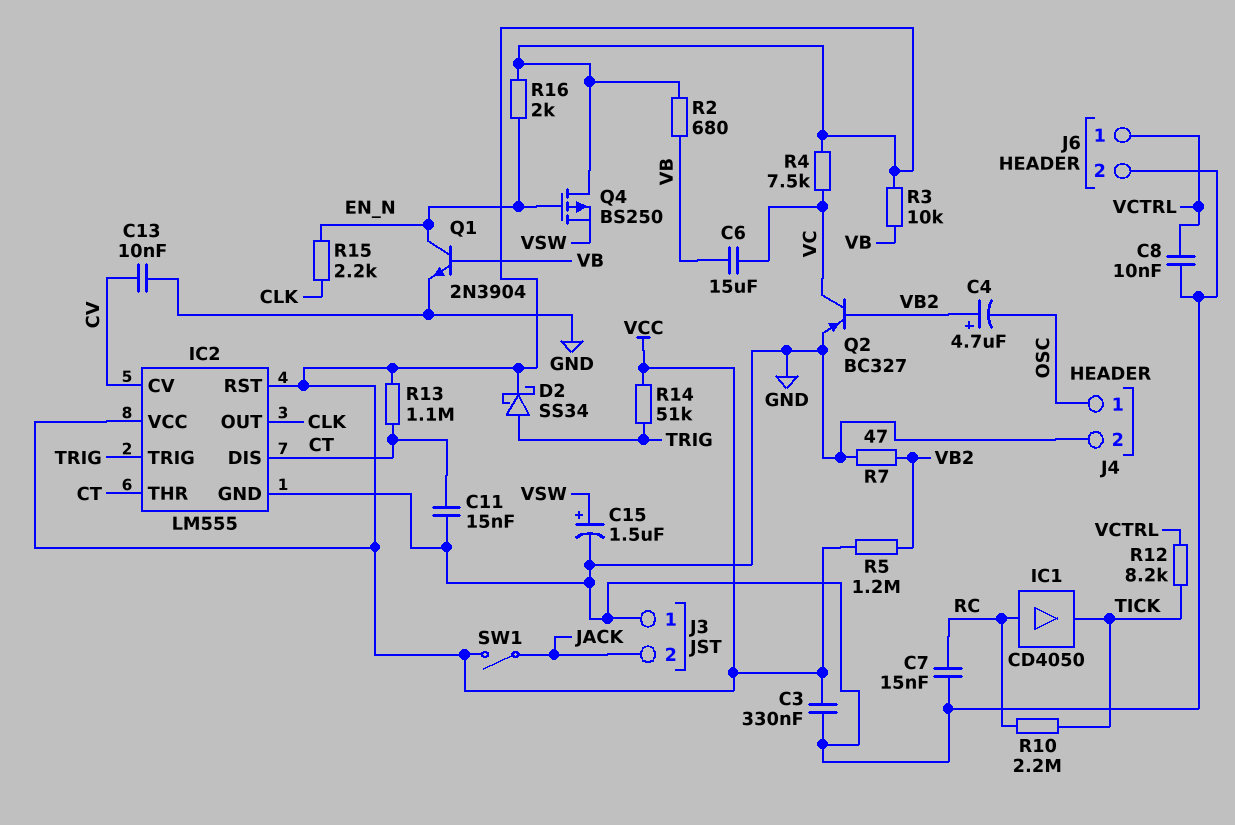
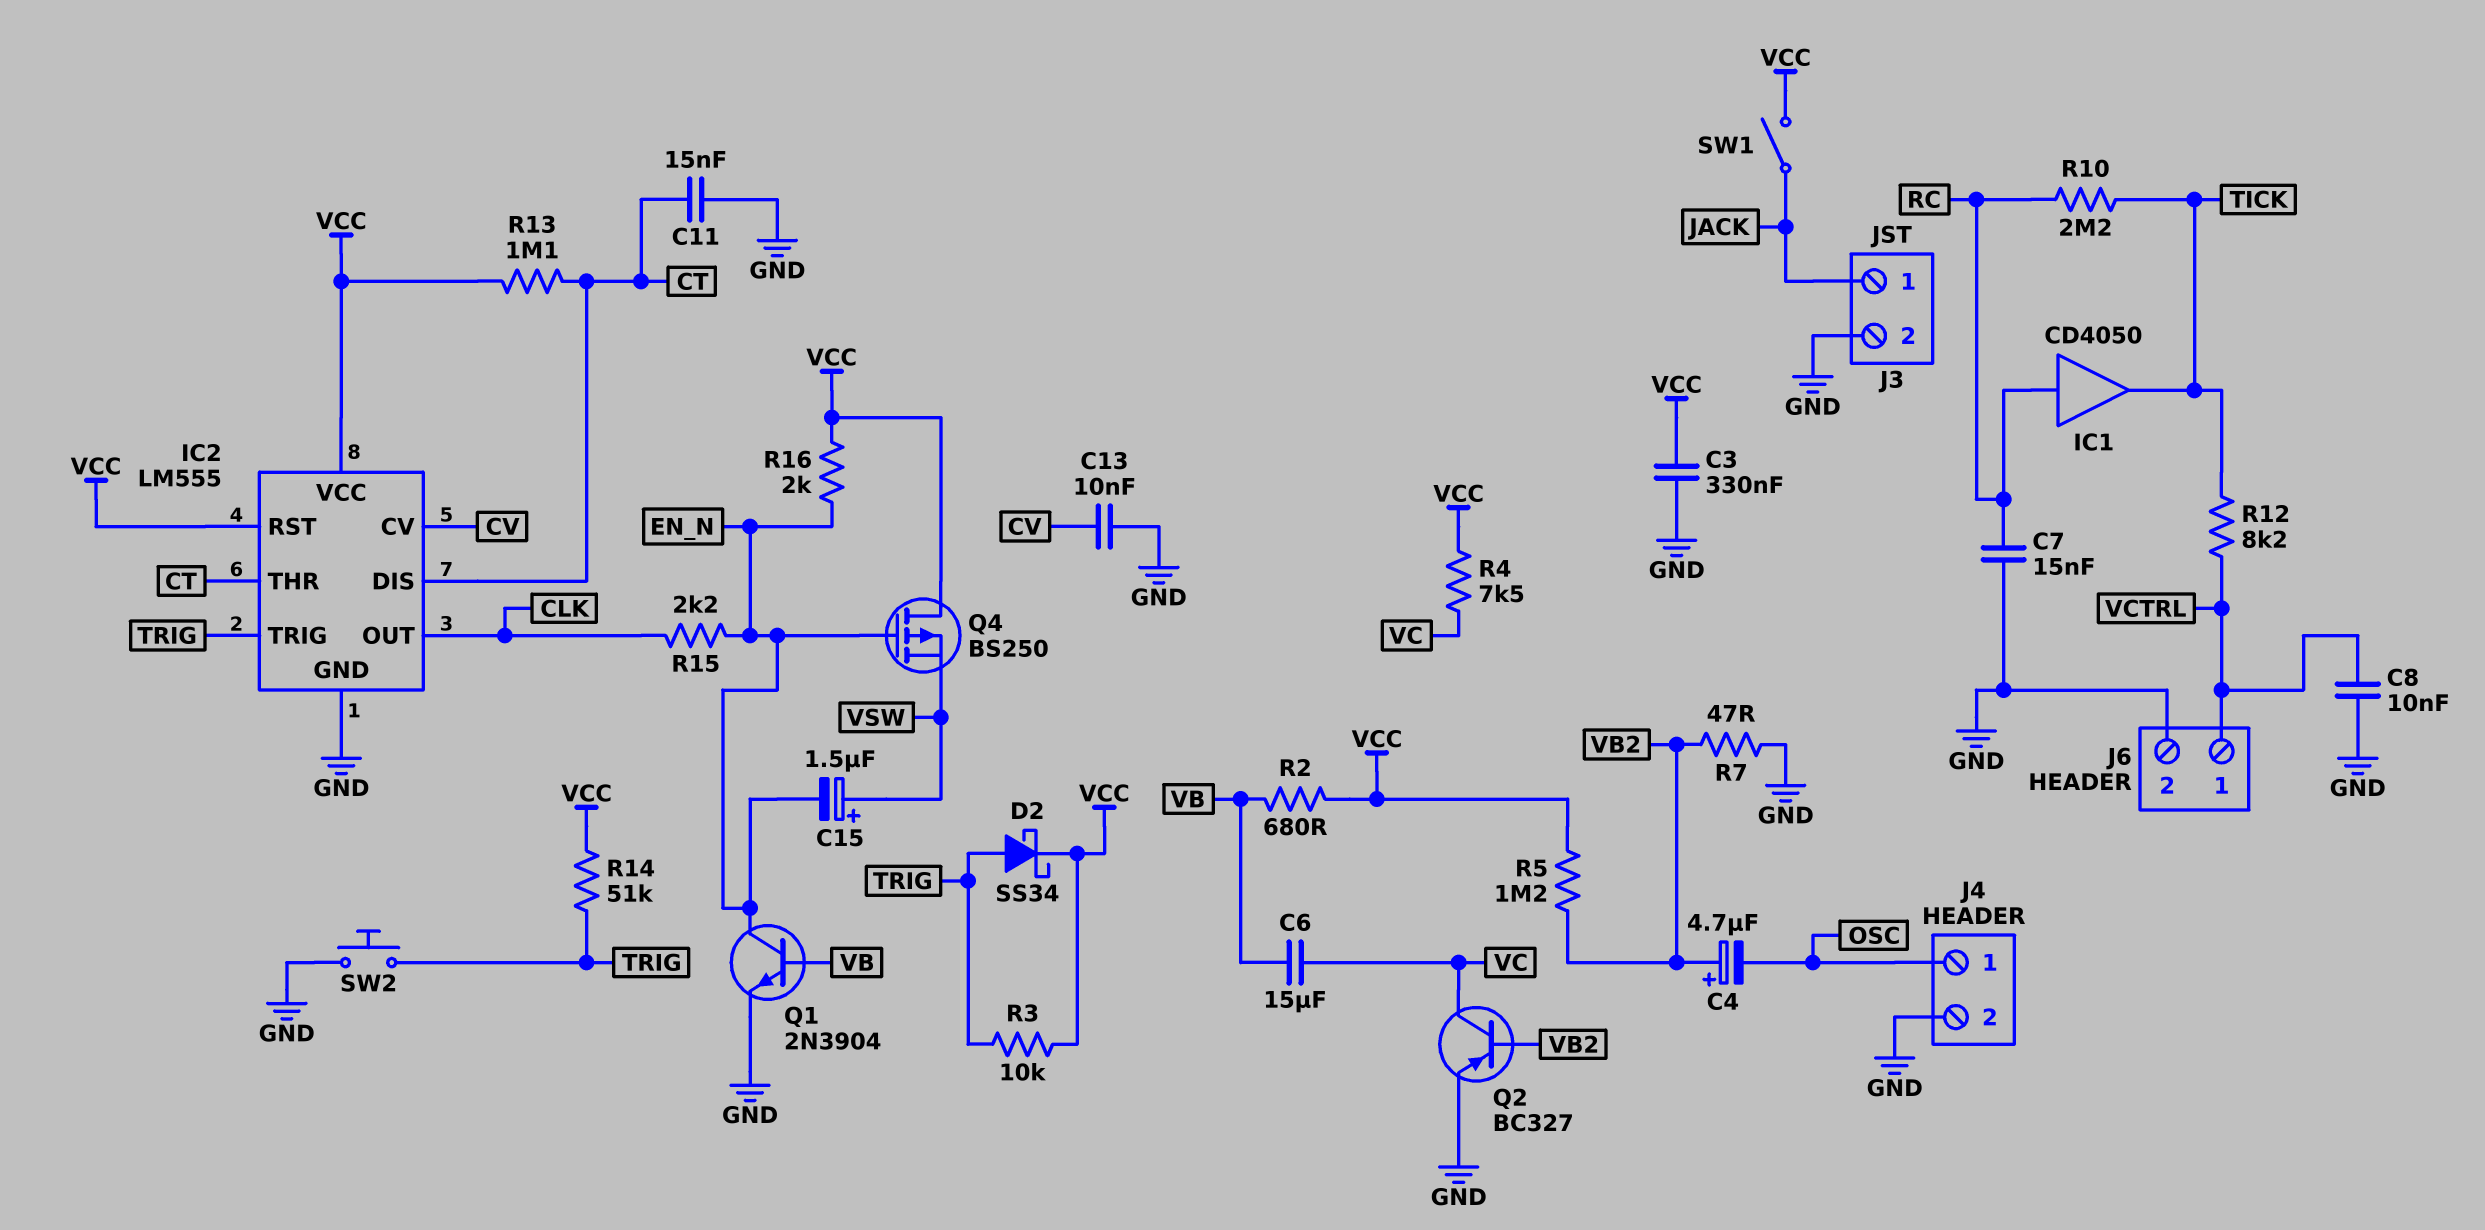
C15: 1.5uF (plus VSW, minus GND) -> 1.5uF (plus VSW, minus EN_N)
J3 pin 1: GND -> JACK
J3 pin 2: JACK -> GND
R3: 10k (VB, VCC) -> 10k (TRIG, VCC)
SW2: none -> button (GND, TRIG)

